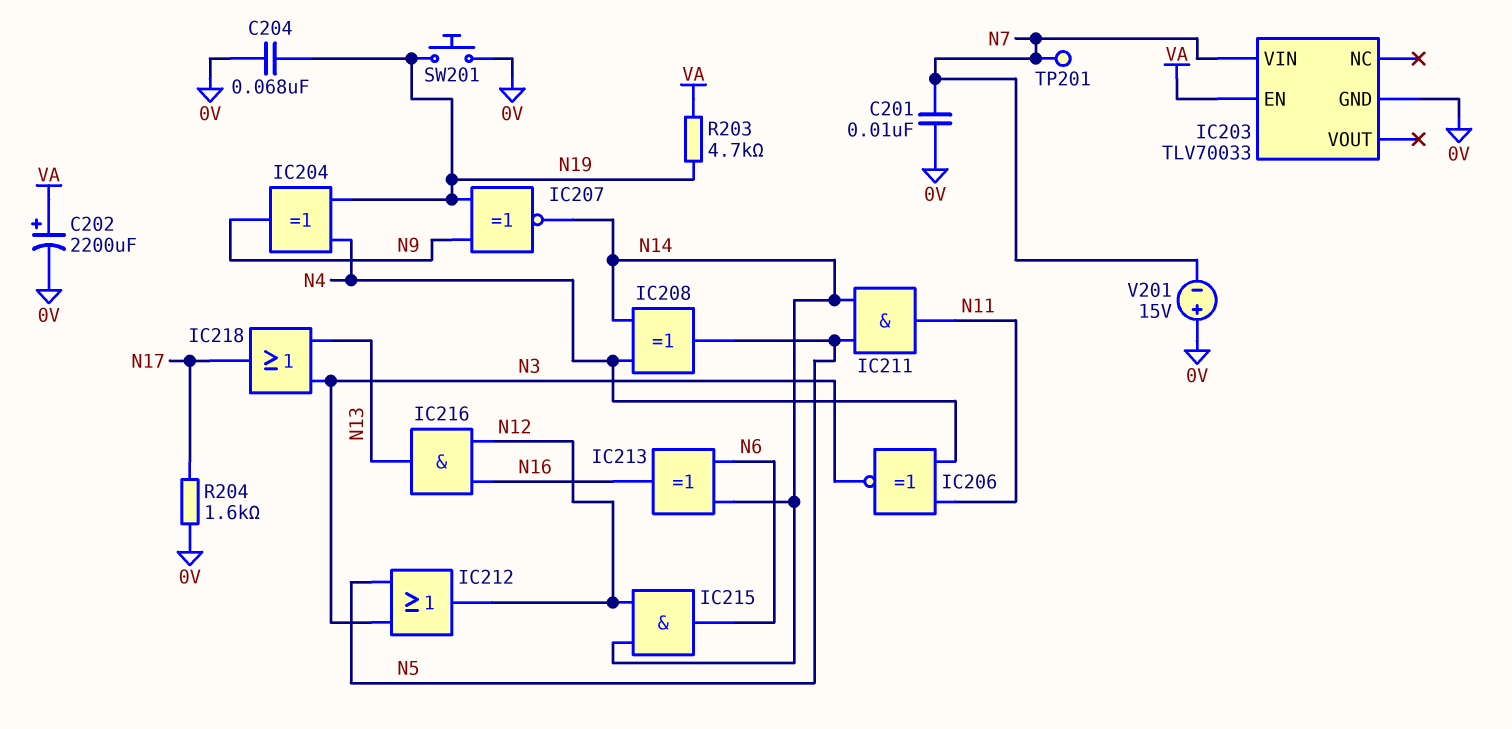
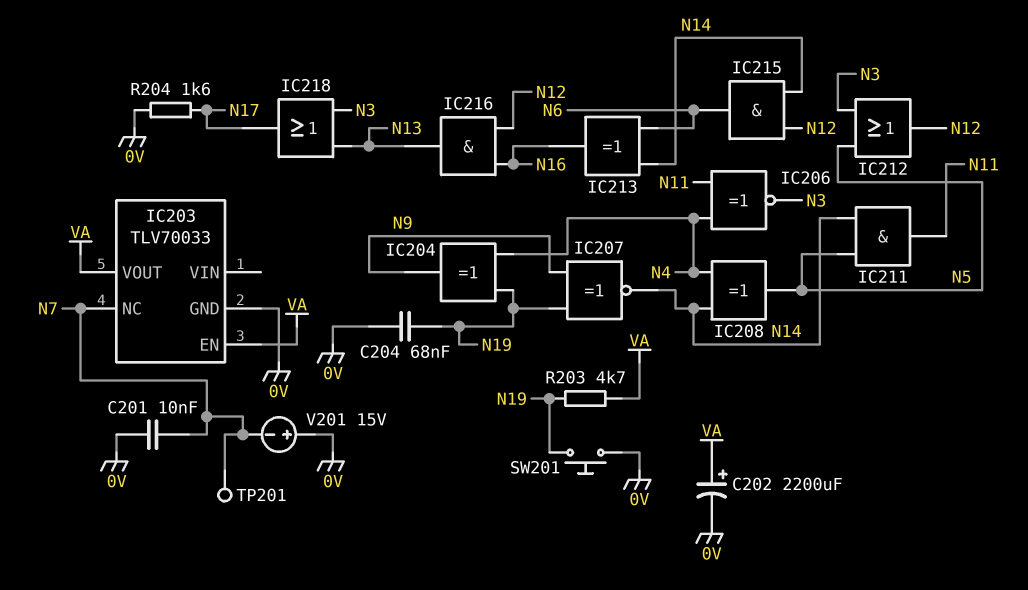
IC203 pin NC: none -> N7
IC203 pin VIN: N7 -> none
IC203 pin VOUT: none -> VA

